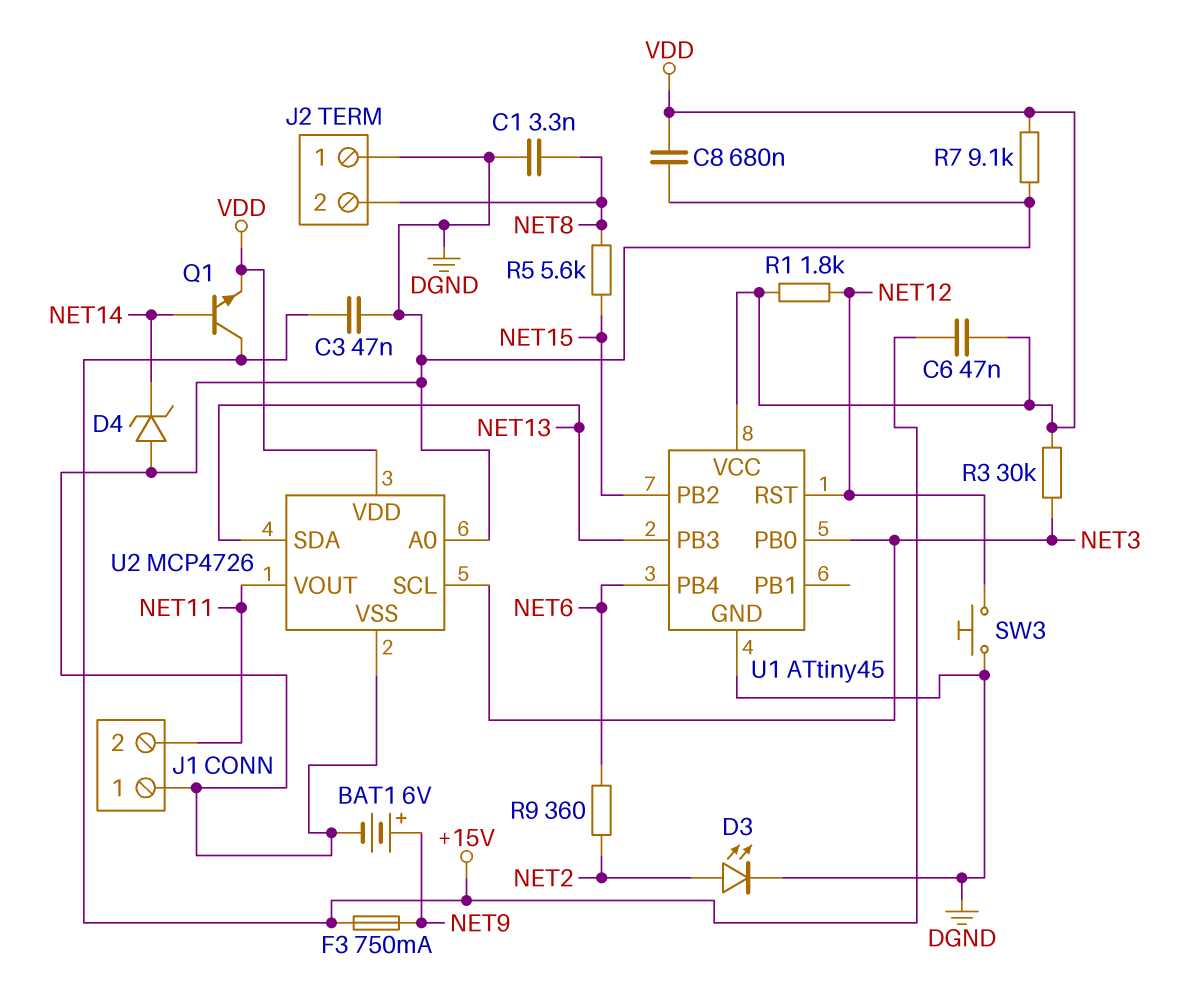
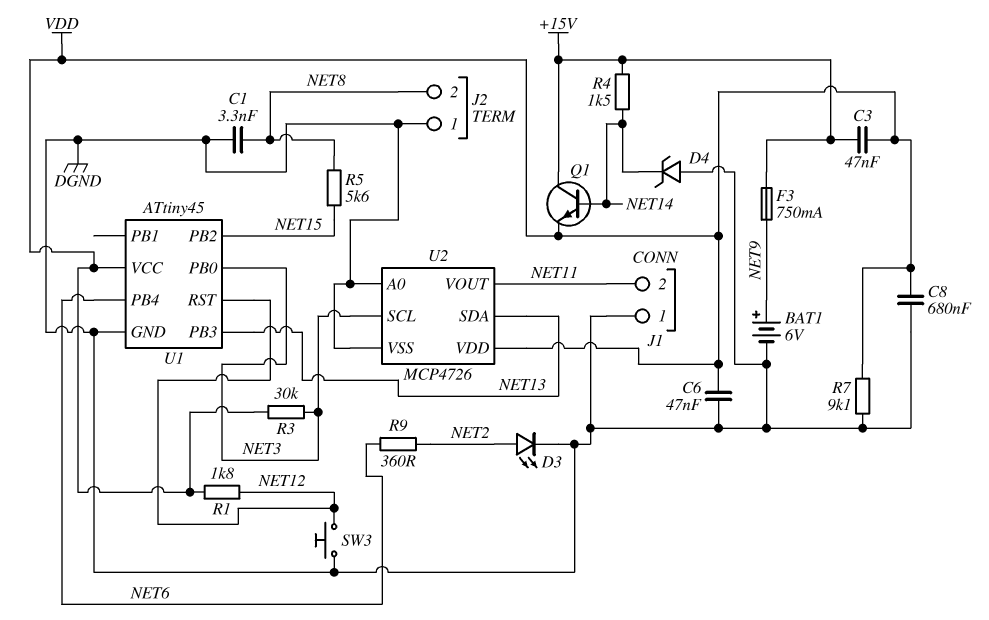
C3: 47nF (+15V, DGND) -> 47nF (+15V, VDD)
C6: 47nF (+15V, VDD) -> 47nF (DGND, VDD)
R4: none -> 1.5k (+15V, NET14)

